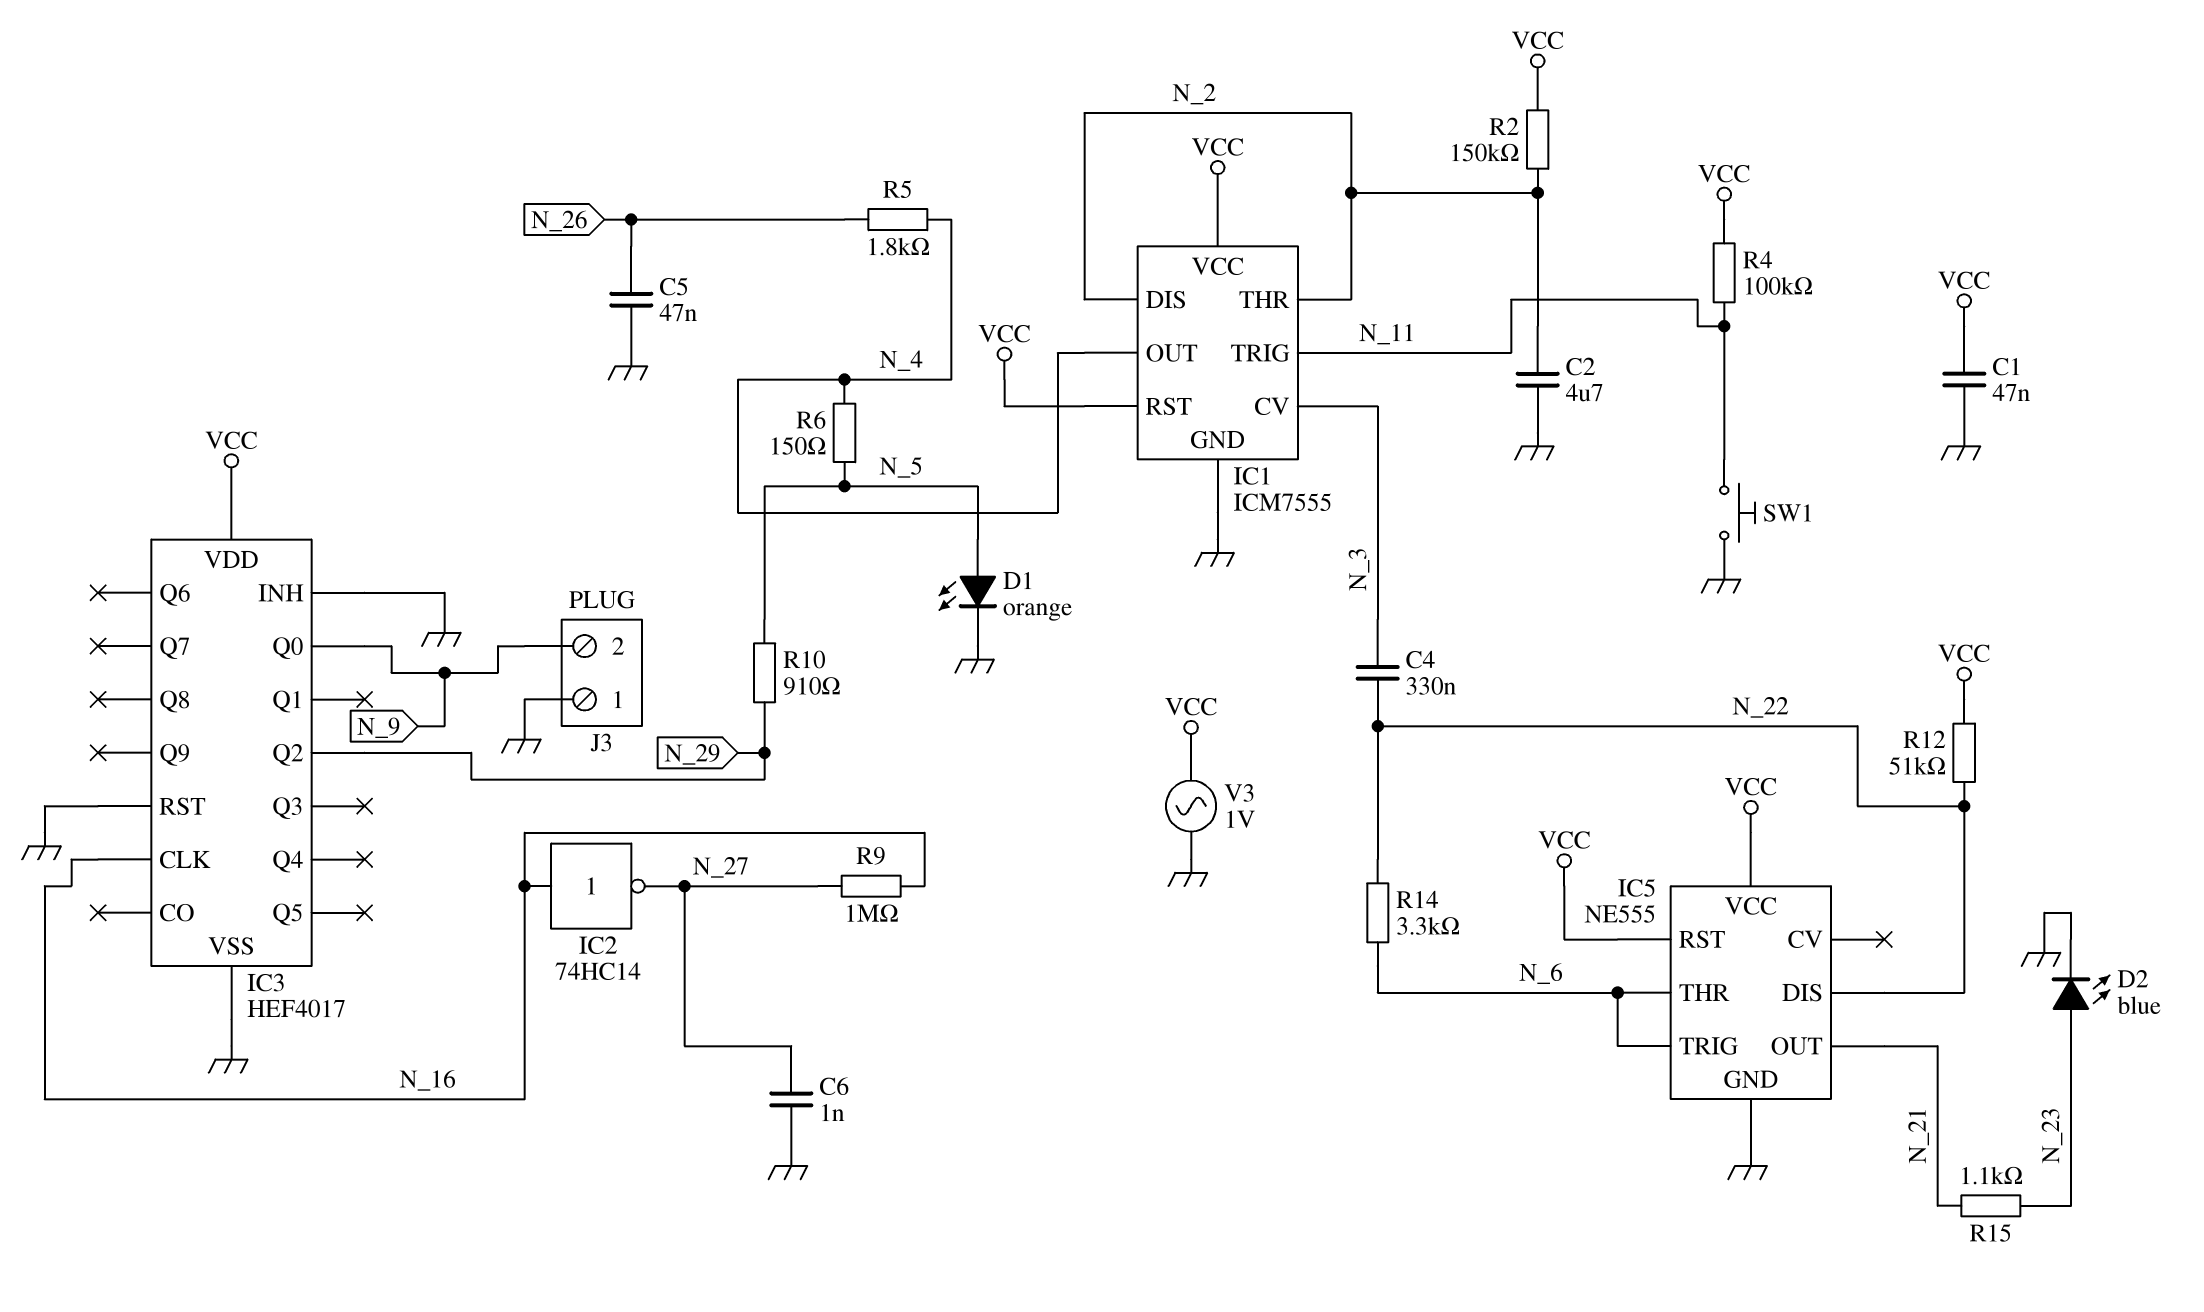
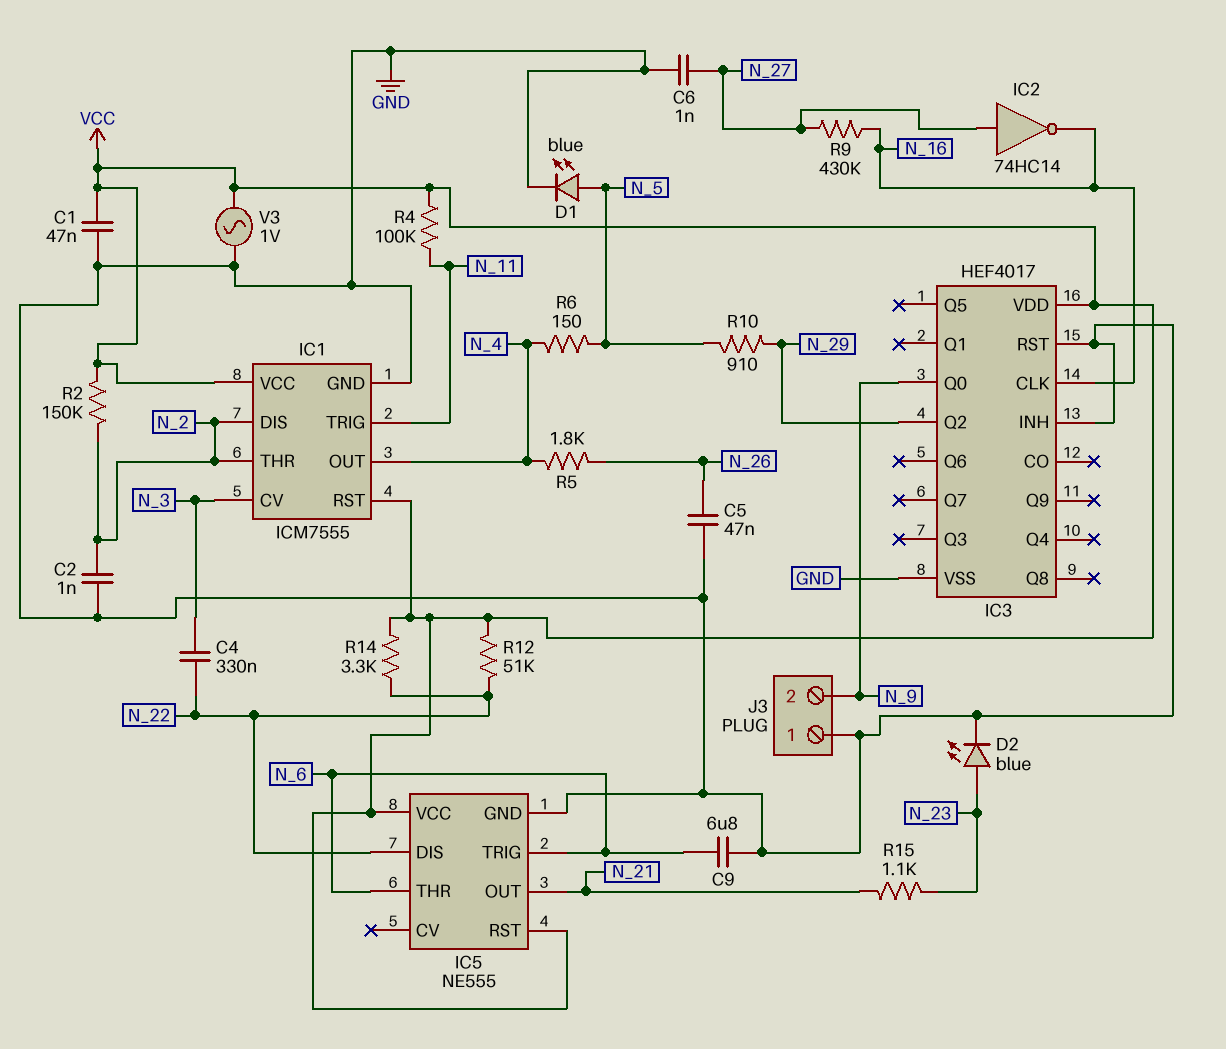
C2: 4.7uF (GND, N_2) -> 1nF (GND, N_2)
C9: none -> 6.8uF (GND, N_6)
D1: LED orange (A N_5, K GND) -> LED blue (A N_5, K GND)
IC2: NOT 74HC14 (in N_16, out N_27) -> NOT 74HC14 (in N_27, out N_16)
R9: 1M (N_16, N_27) -> 430k (N_16, N_27)
R14: 3.3k (N_6, N_22) -> 3.3k (N_22, VCC)
SW1: button (GND, N_11) -> none

